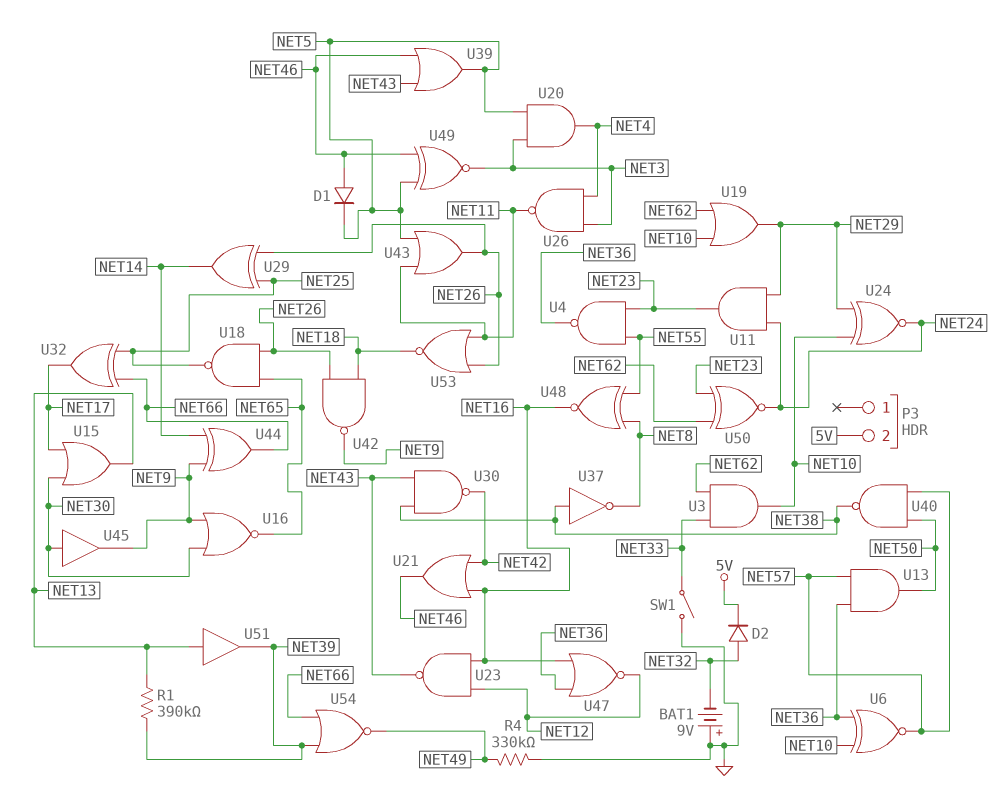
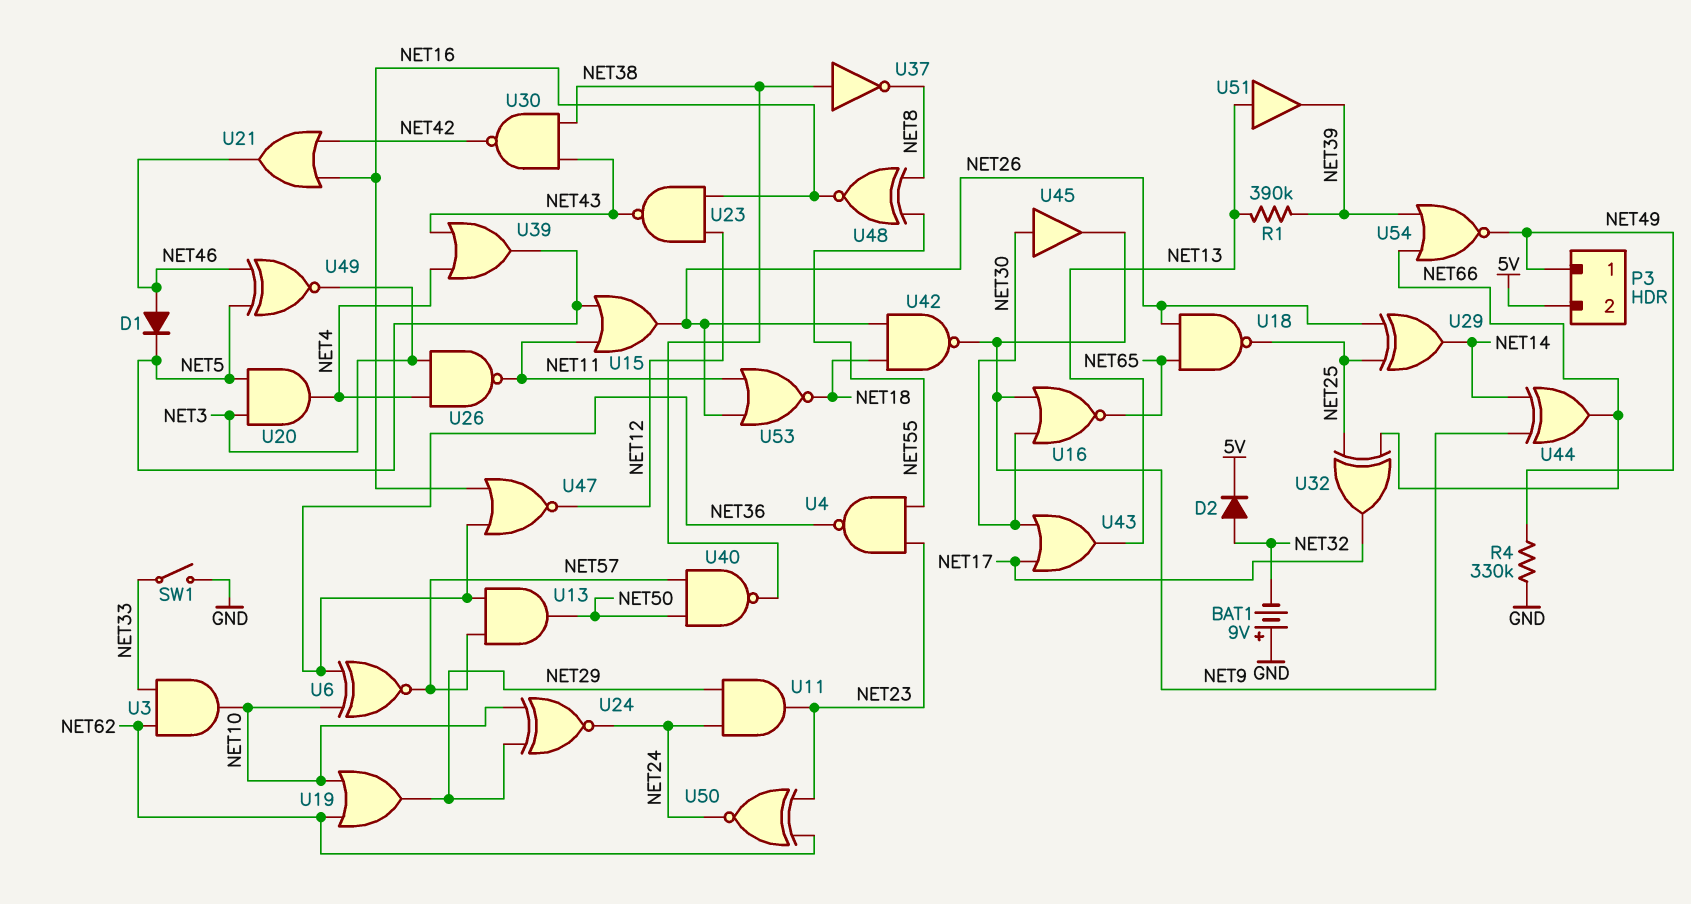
P3 pin 1: none -> NET49
U15: OR (in NET17, in NET30, out NET13) -> OR (in NET5, in NET11, out NET26)
U39: OR (in NET43, in NET46, out NET5) -> OR (in NET4, in NET43, out NET5)
U43: OR (in NET5, in NET11, out NET26) -> OR (in NET17, in NET30, out NET13)

